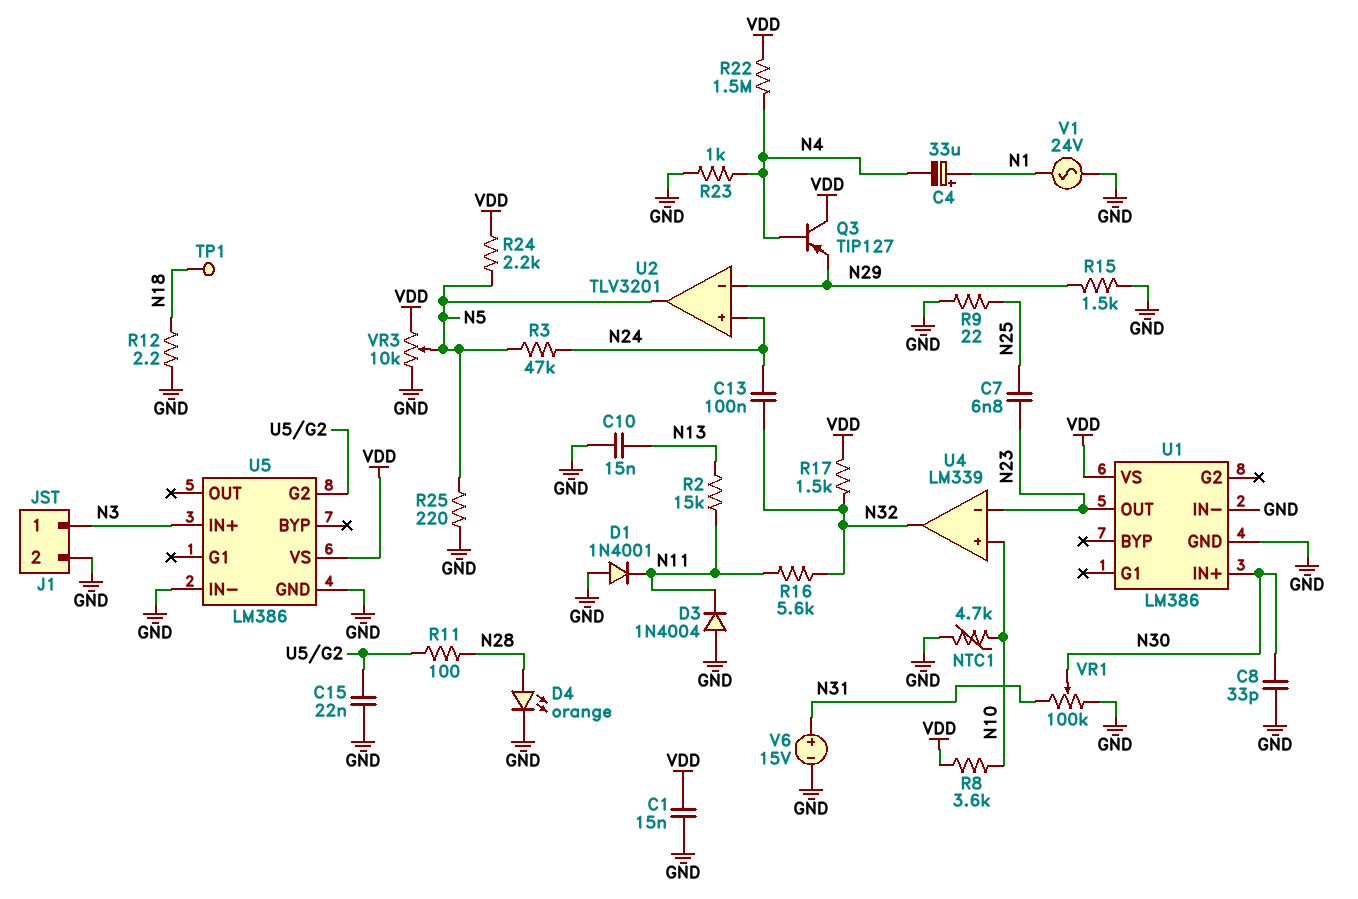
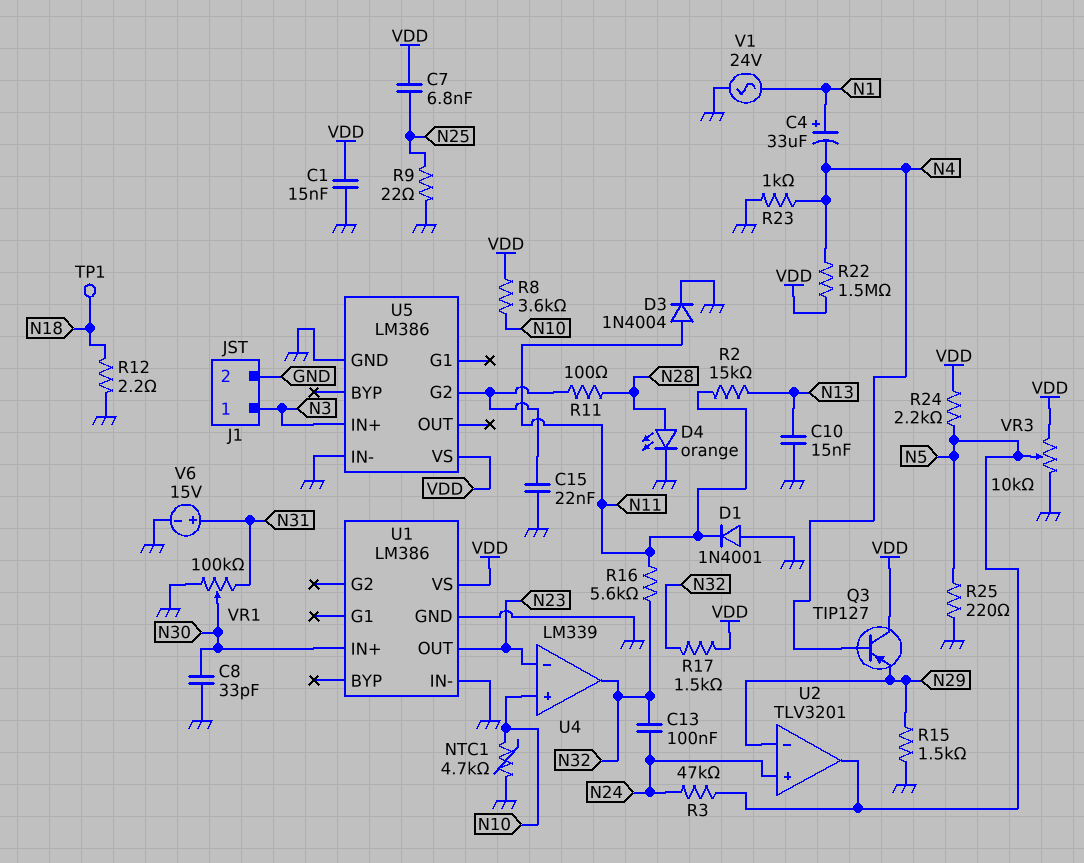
C7: 6.8nF (N23, N25) -> 6.8nF (N25, VDD)
D3: diode 1N4004 (A GND, K N11) -> diode 1N4004 (A N11, K GND)

